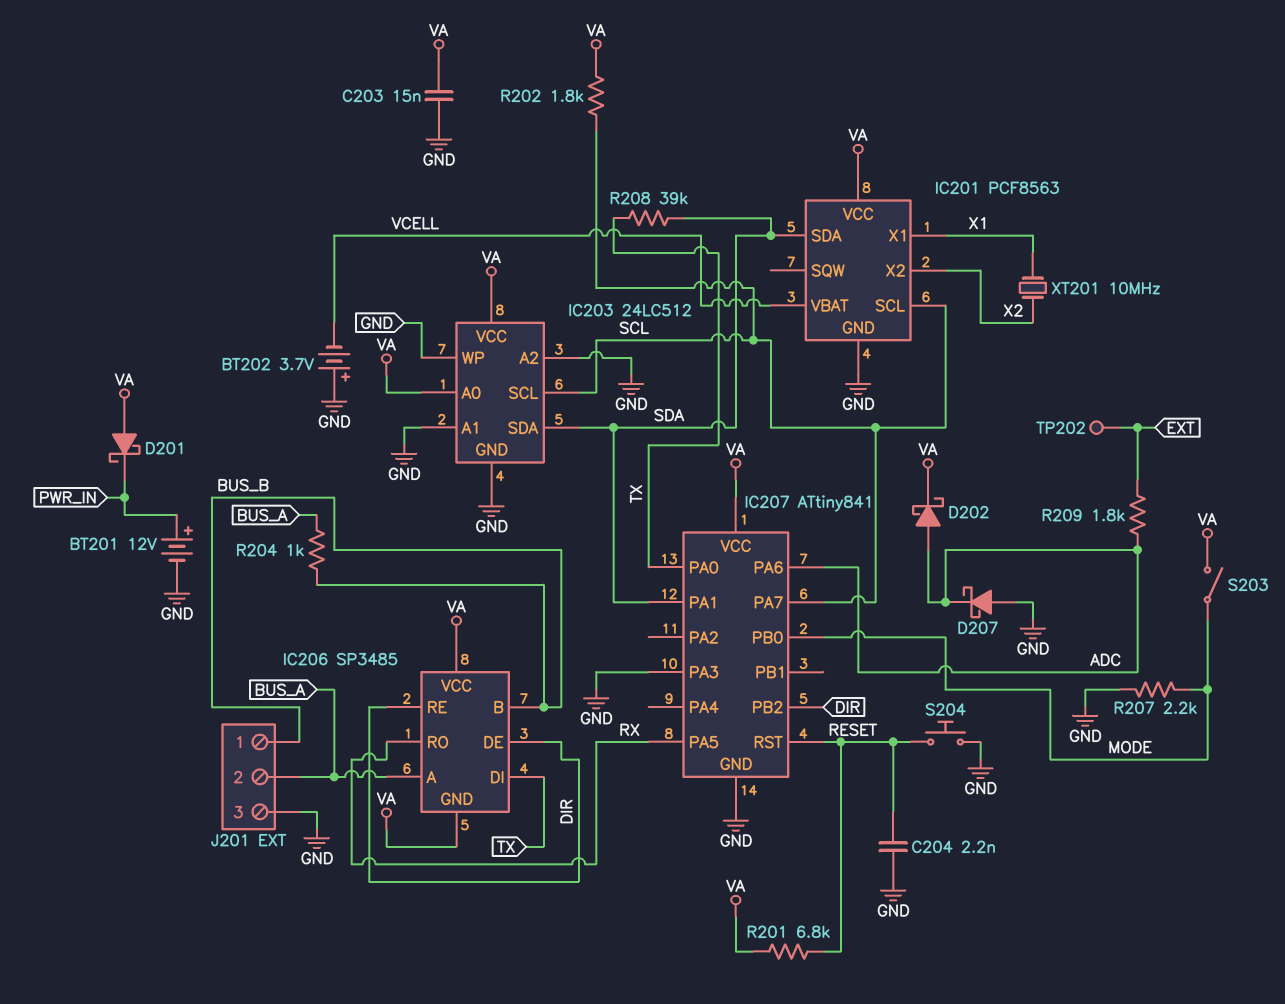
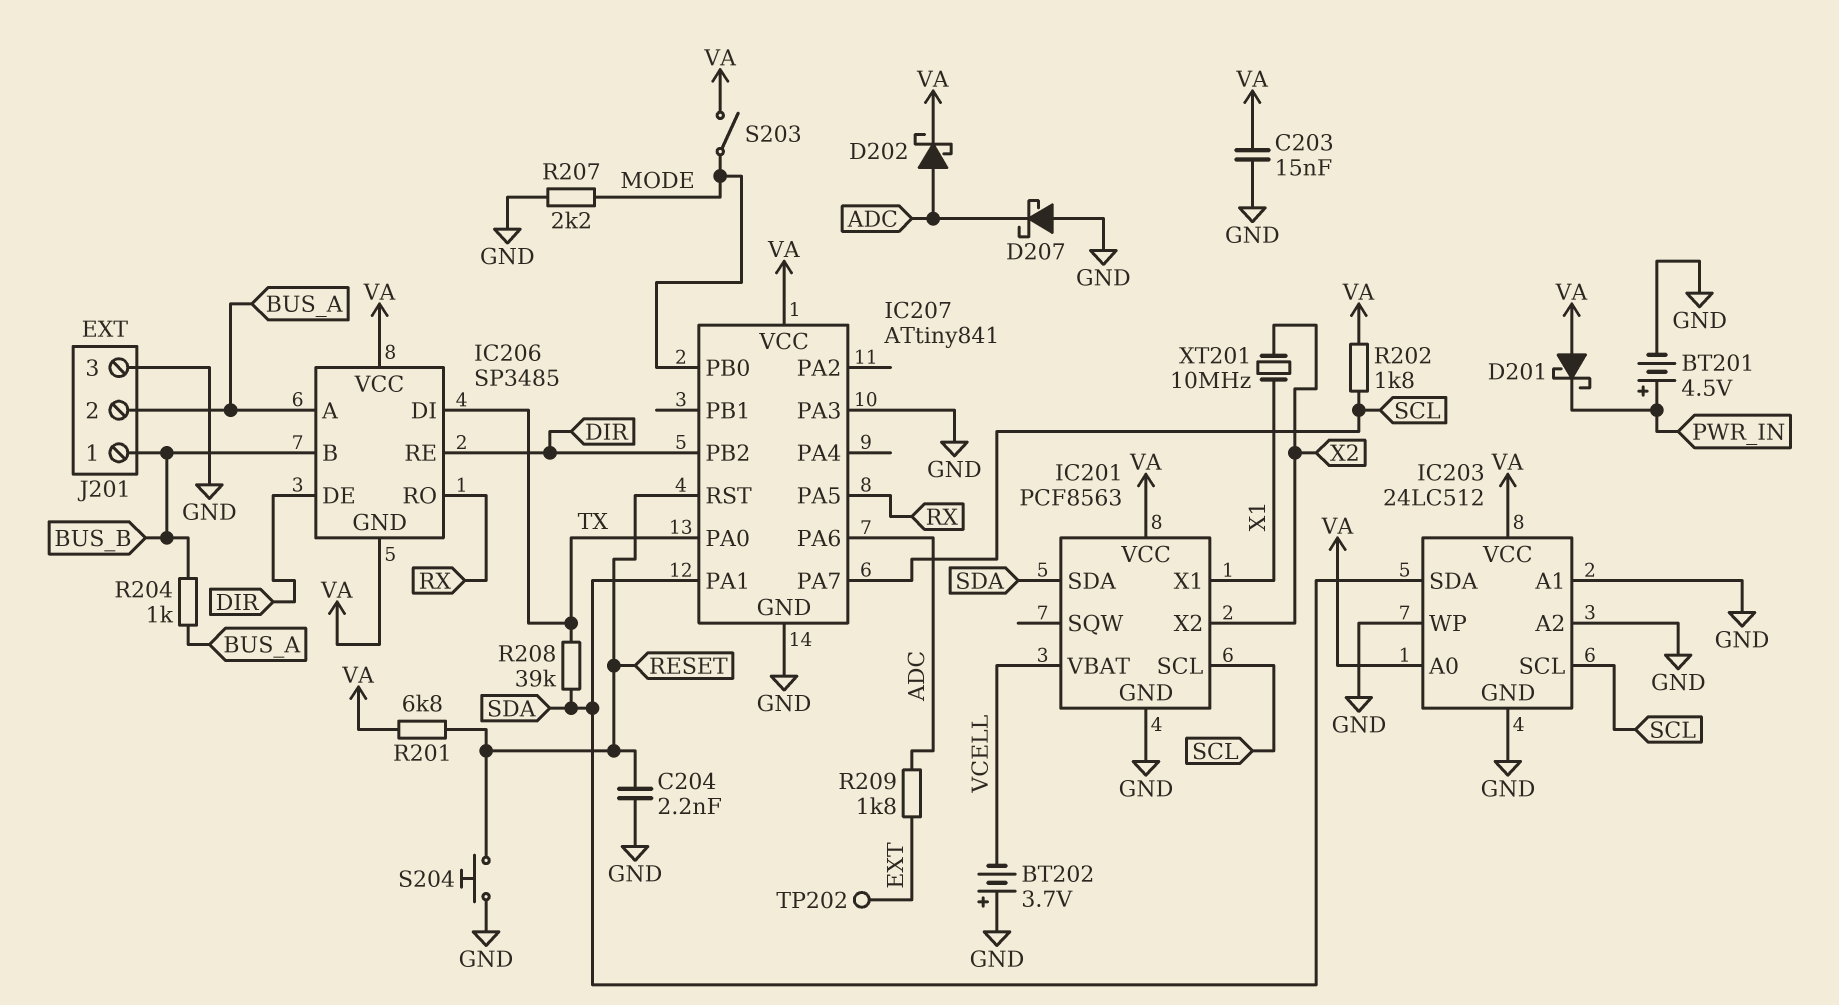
BT201: 12V (plus PWR_IN, minus GND) -> 4.5V (plus PWR_IN, minus GND)

